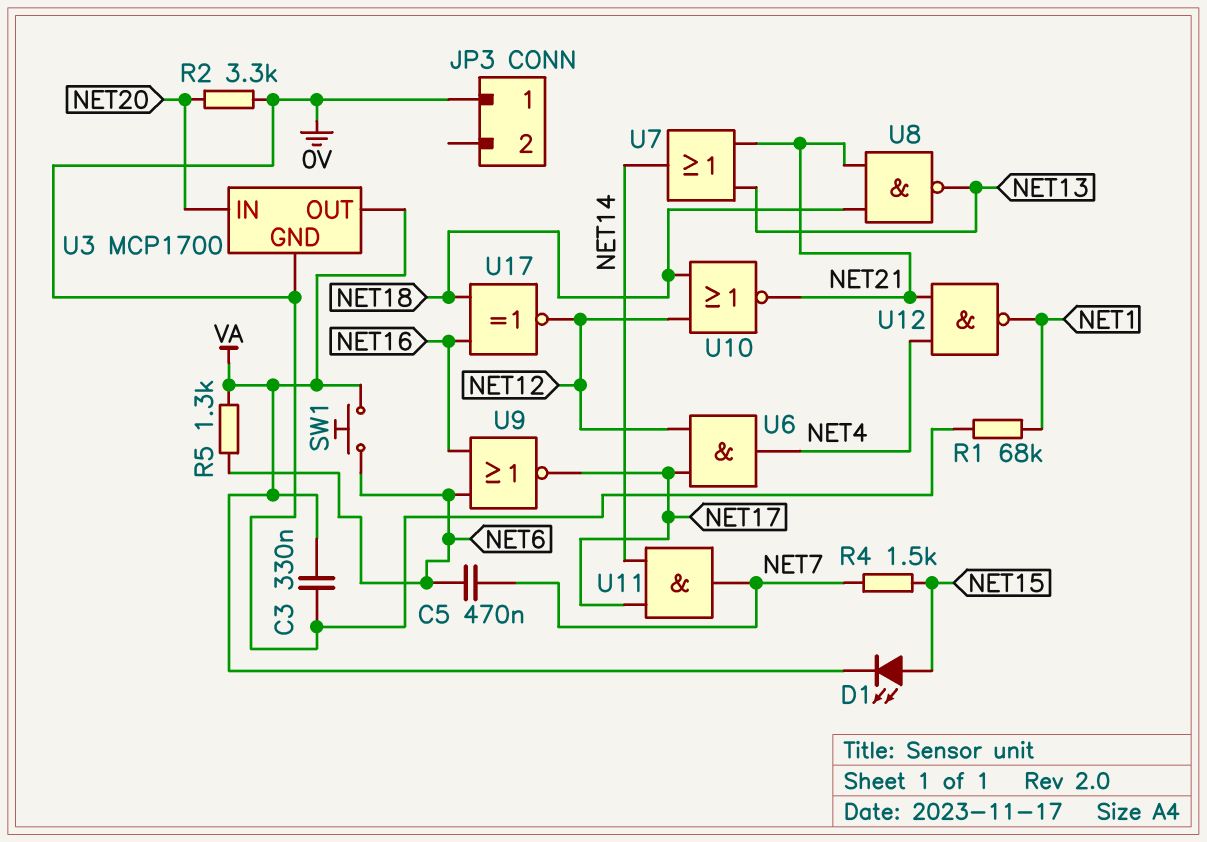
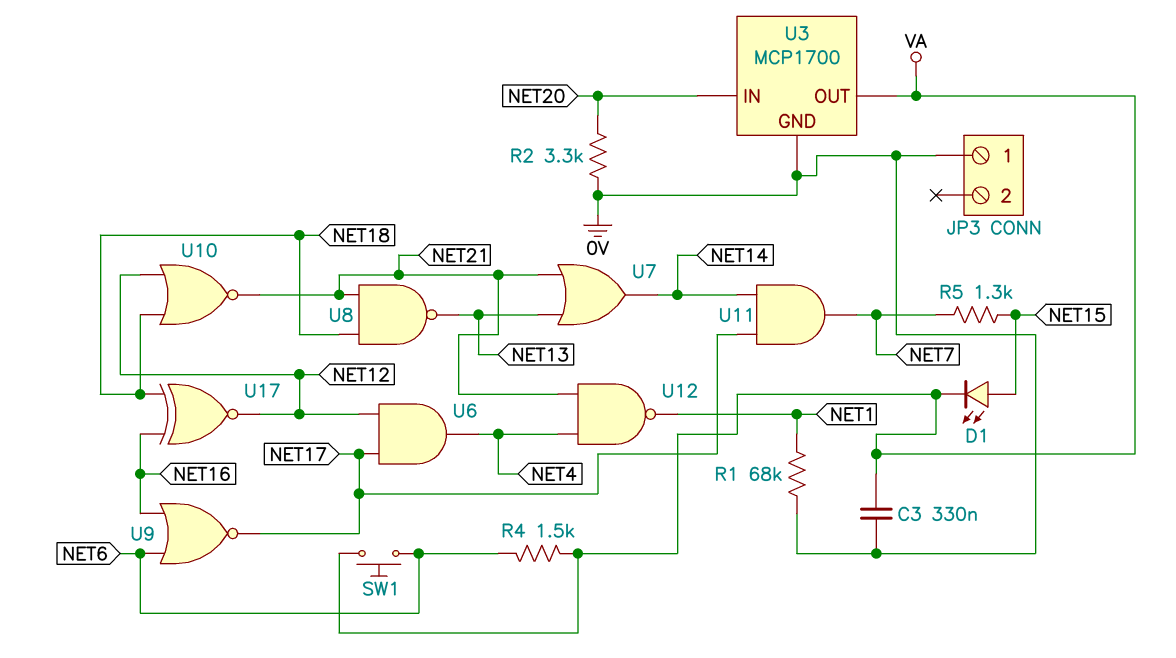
C5: 470nF (NET6, NET7) -> none
R4: 1.5k (NET7, NET15) -> 1.5k (NET6, VA)
R5: 1.3k (NET6, VA) -> 1.3k (NET7, NET15)

